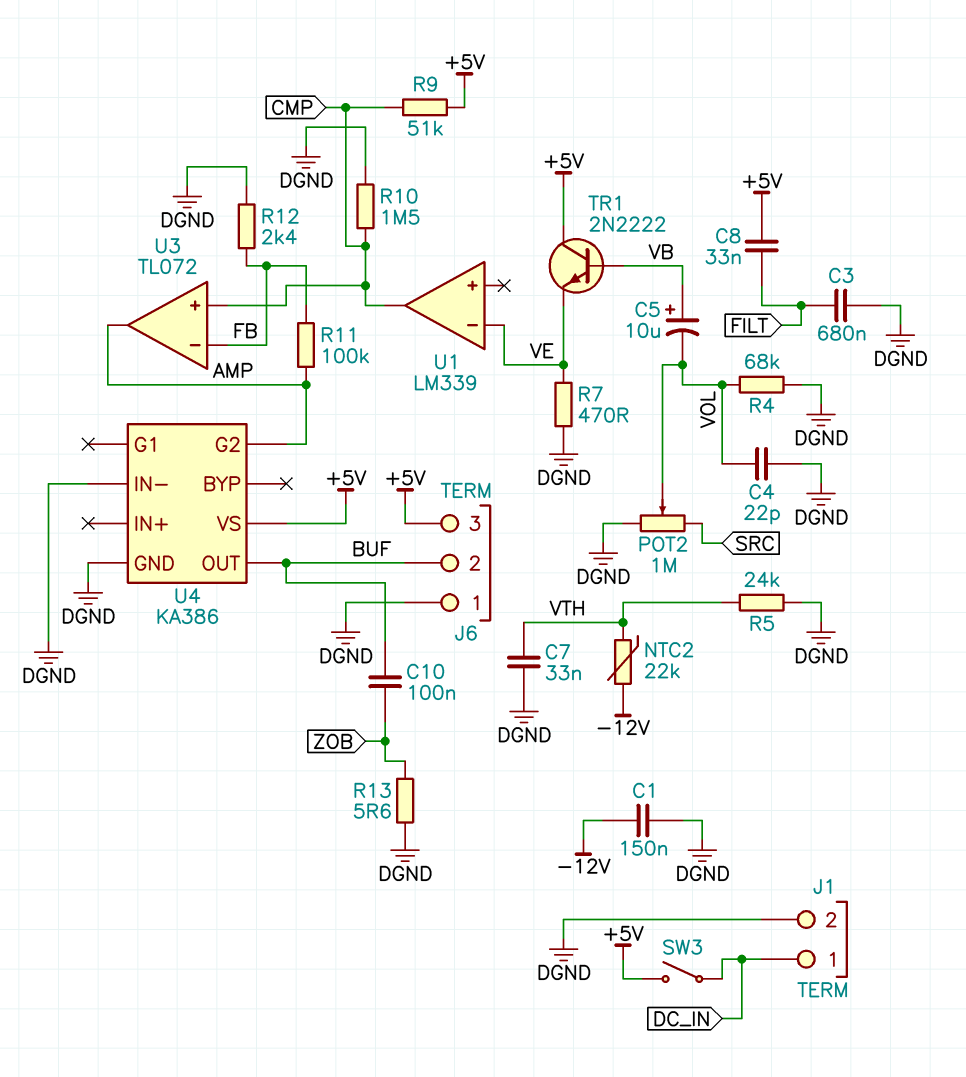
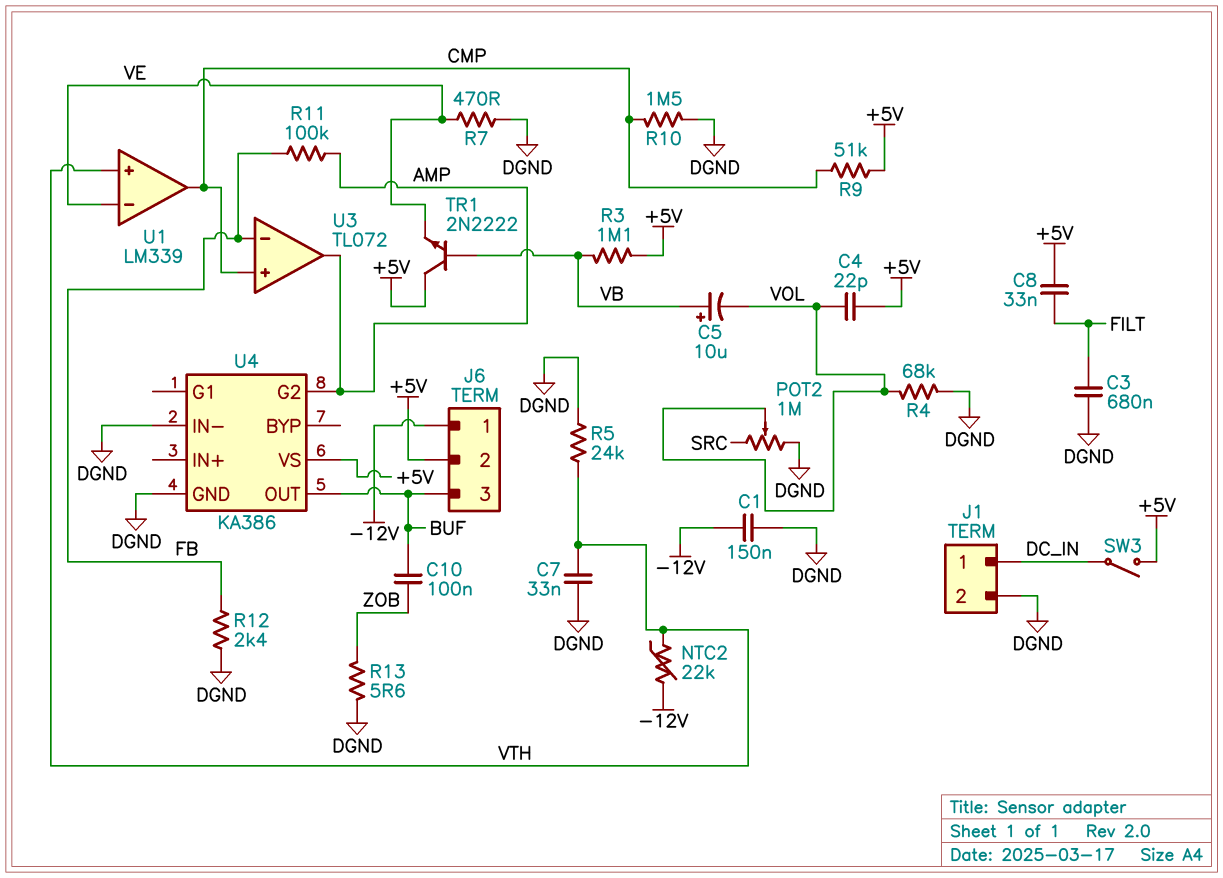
C4: 22pF (DGND, VOL) -> 22pF (+5V, VOL)
J6 pin 1: DGND -> -12V
J6 pin 2: BUF -> +5V
J6 pin 3: +5V -> BUF
R3: none -> 1.1M (+5V, VB)
U1 pin in+: none -> VTH

